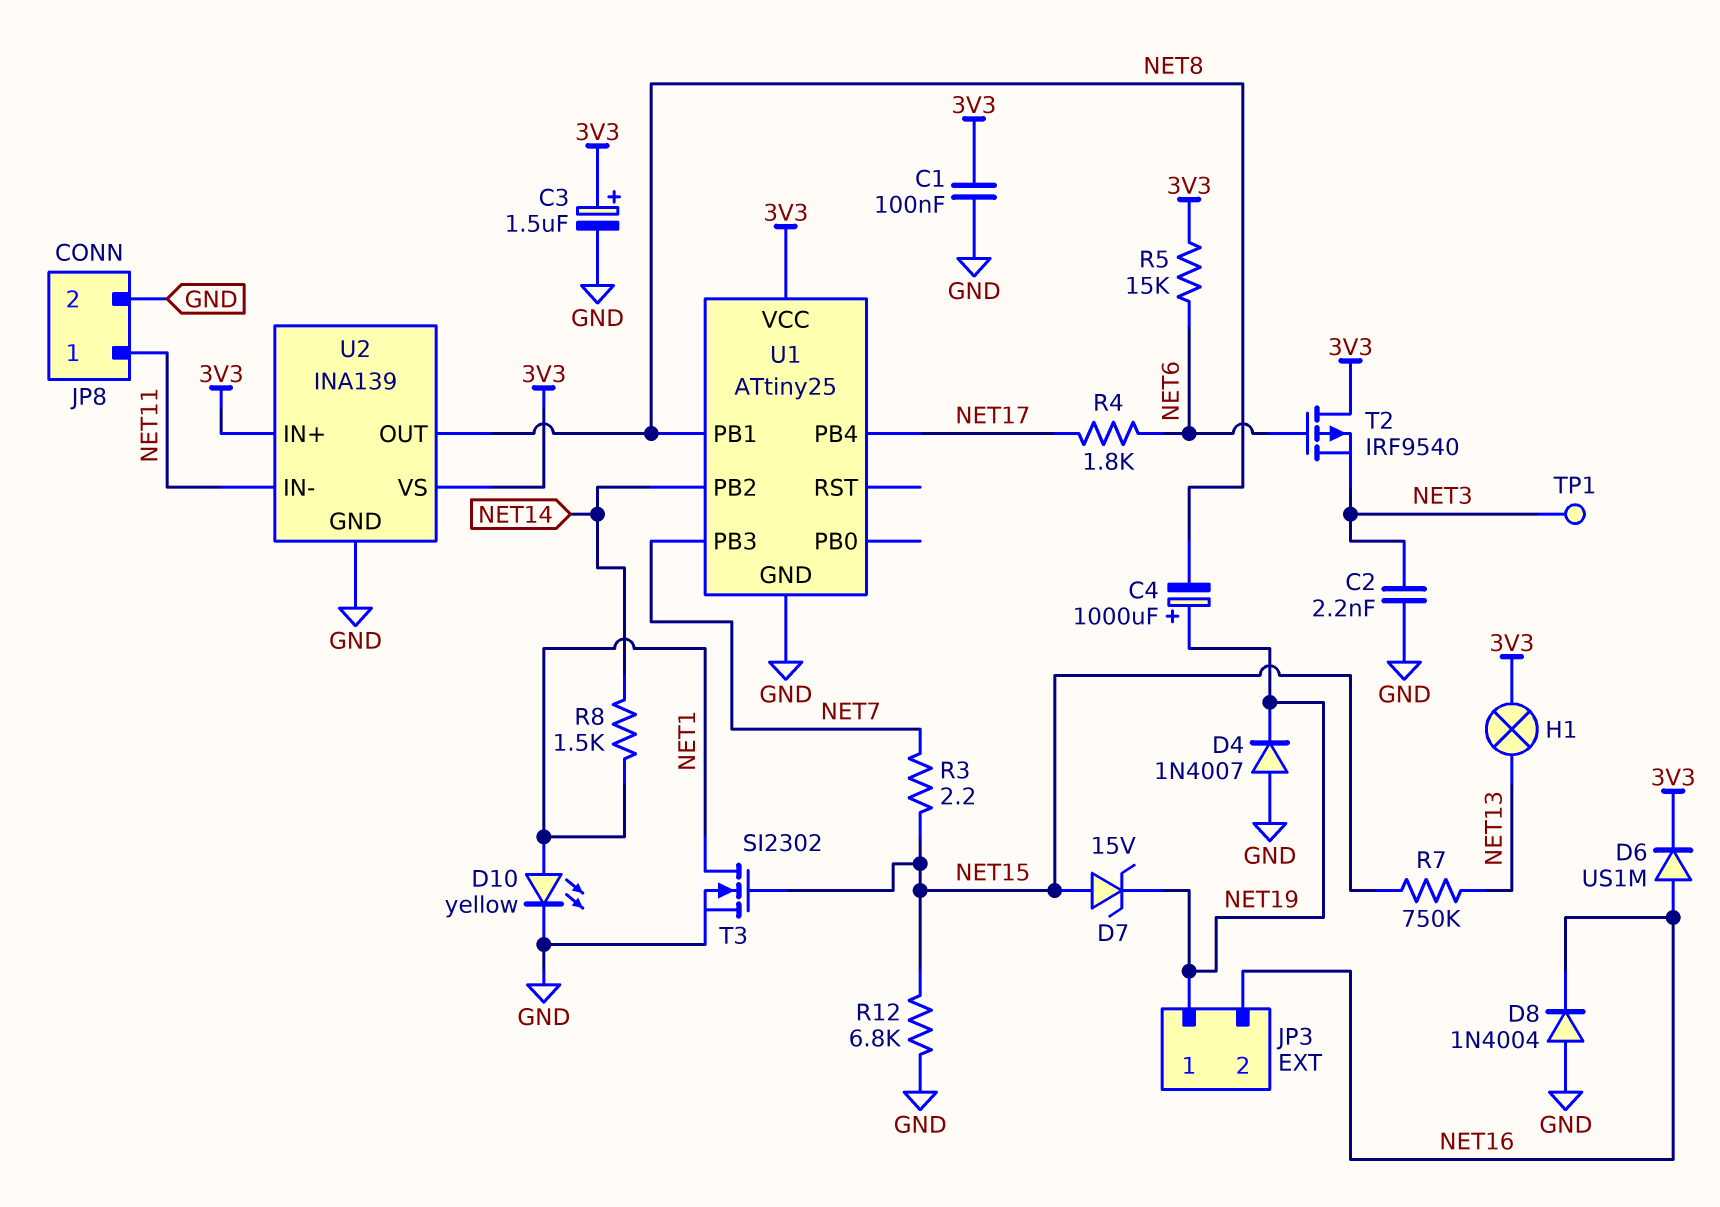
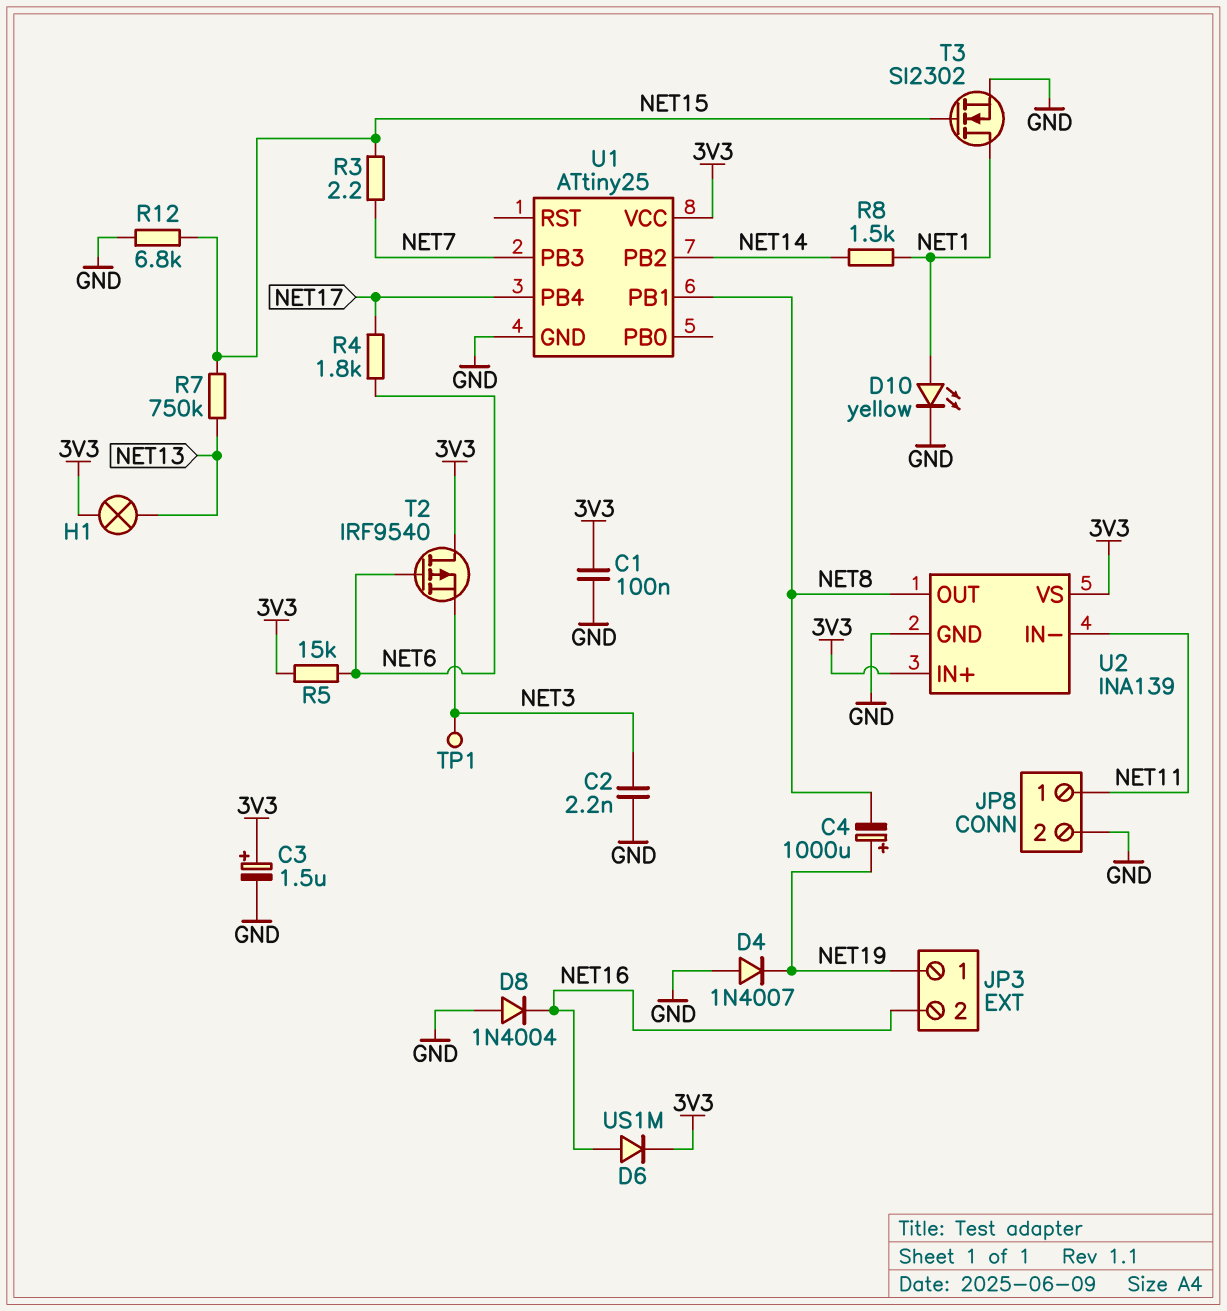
D7: zener 15V (A NET15, K NET19) -> none

